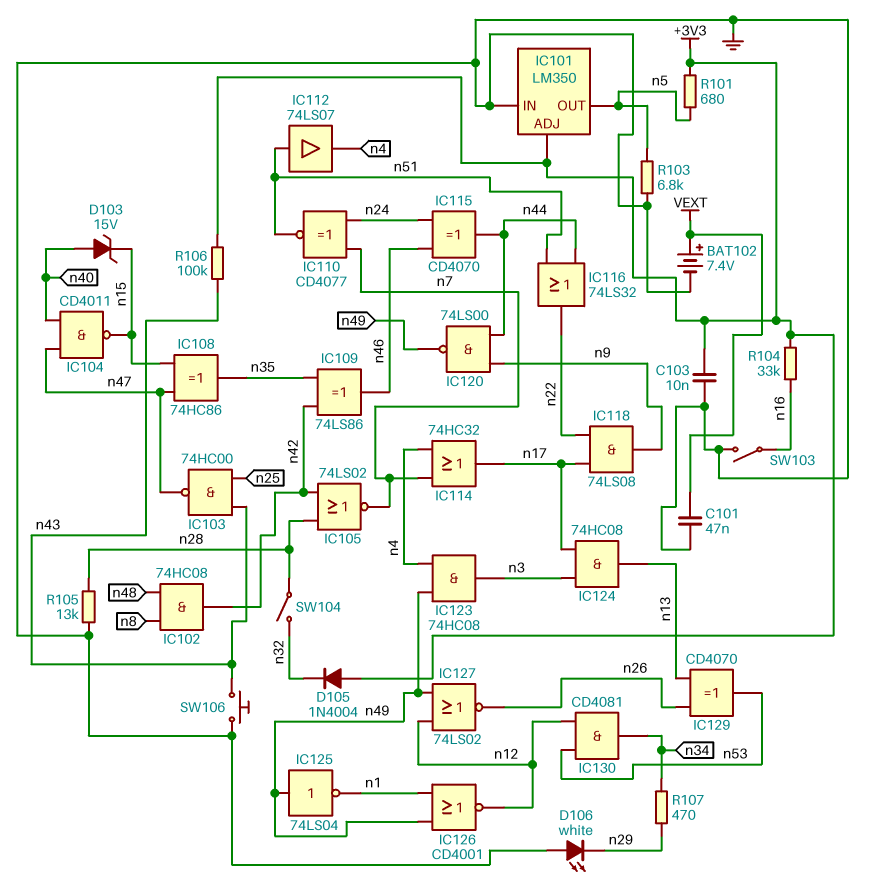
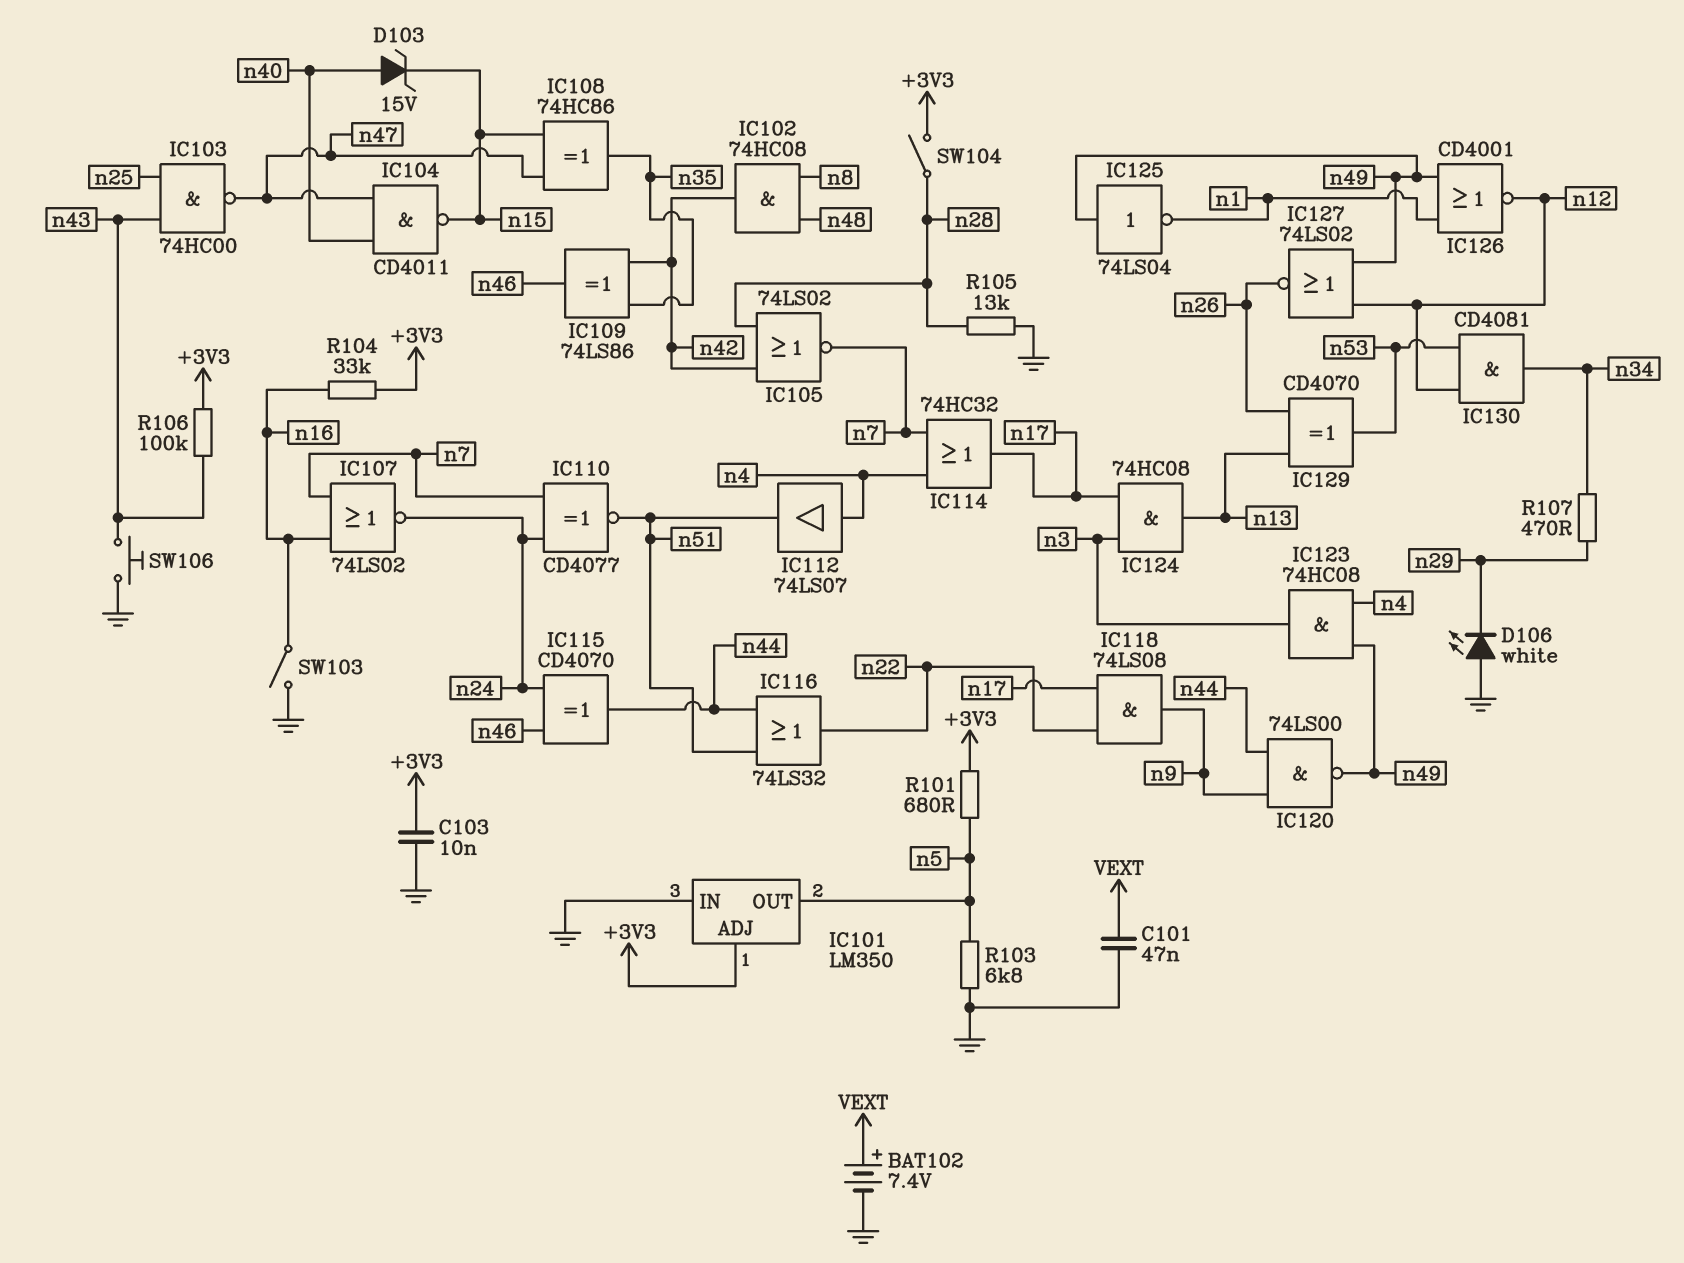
D105: diode 1N4004 (A +3V3, K n32) -> none
IC107: none -> NOR 74LS02 (in n7, in n16, out n24)
IC112: buffer 74LS07 (in n51, out n4) -> buffer 74LS07 (in n4, out n51)
SW104: switch (n28, n32) -> switch (+3V3, n28)

